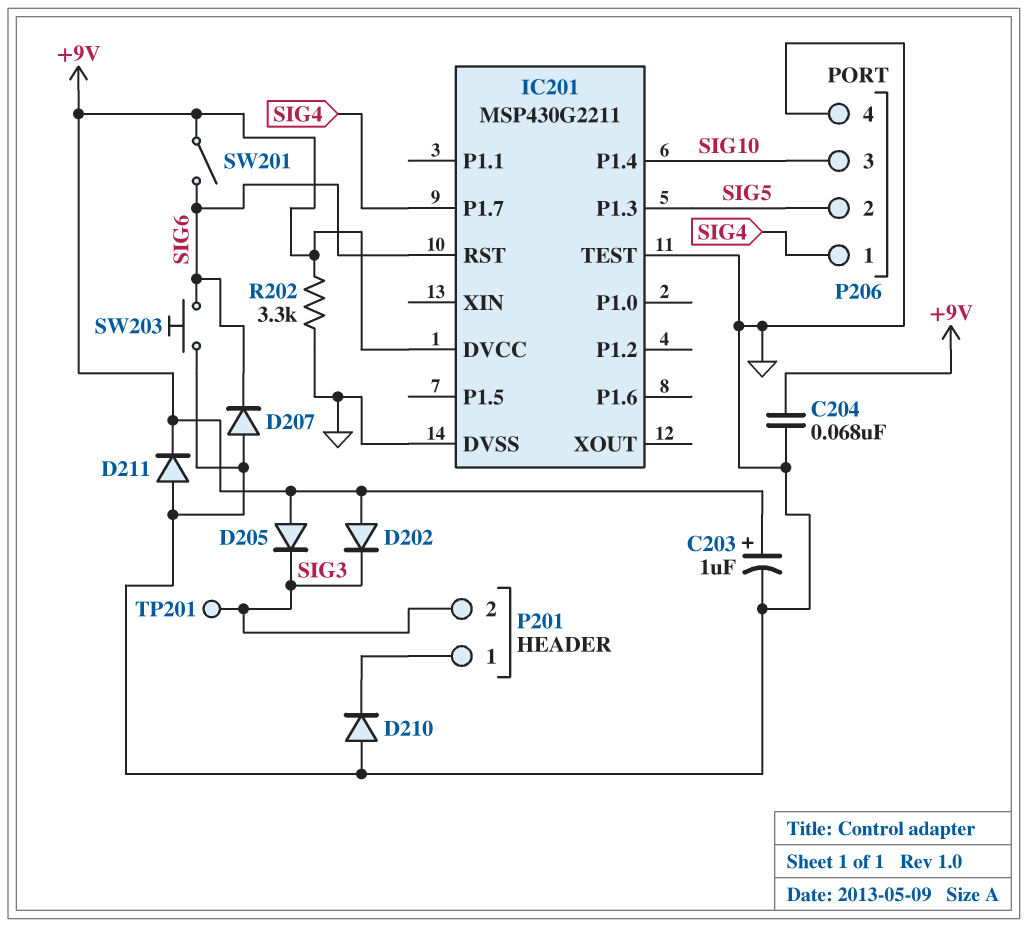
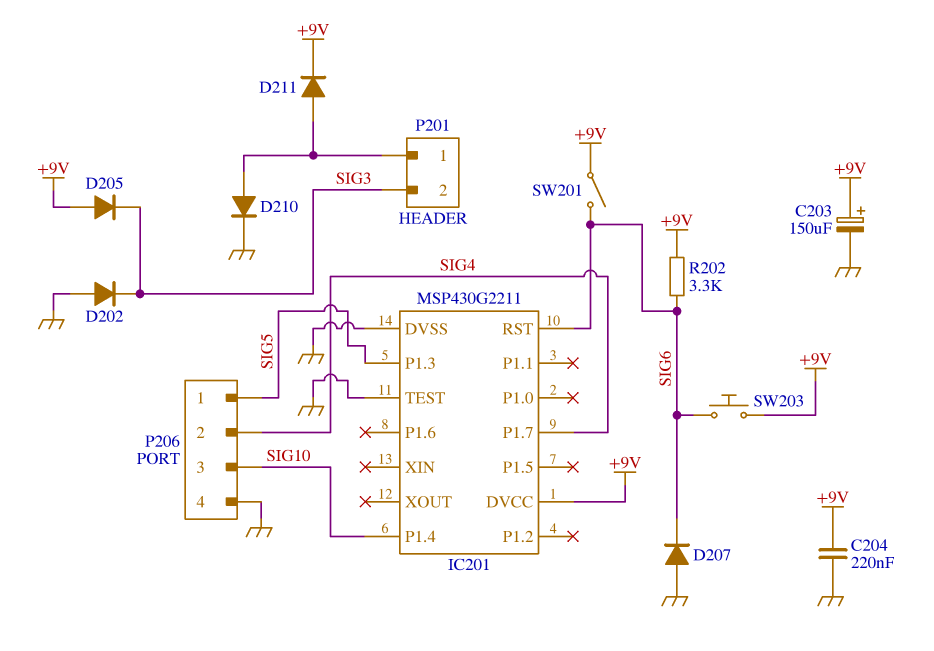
C203: 1uF (plus +9V, minus GND) -> 150uF (plus +9V, minus GND)
C204: 68nF (+9V, GND) -> 220nF (+9V, GND)
D202: diode (A +9V, K SIG3) -> diode (A GND, K SIG3)
D210: diode (A GND, K P201/1) -> diode (A P201/1, K GND)
D211: diode (A GND, K +9V) -> diode (A P201/1, K +9V)
P206 pin 1: SIG4 -> SIG5
P206 pin 2: SIG5 -> SIG4
R202: 3.3k (+9V, GND) -> 3.3k (+9V, SIG6)
SW203: button (GND, SIG6) -> button (+9V, SIG6)
TP201: test point (SIG3) -> none

